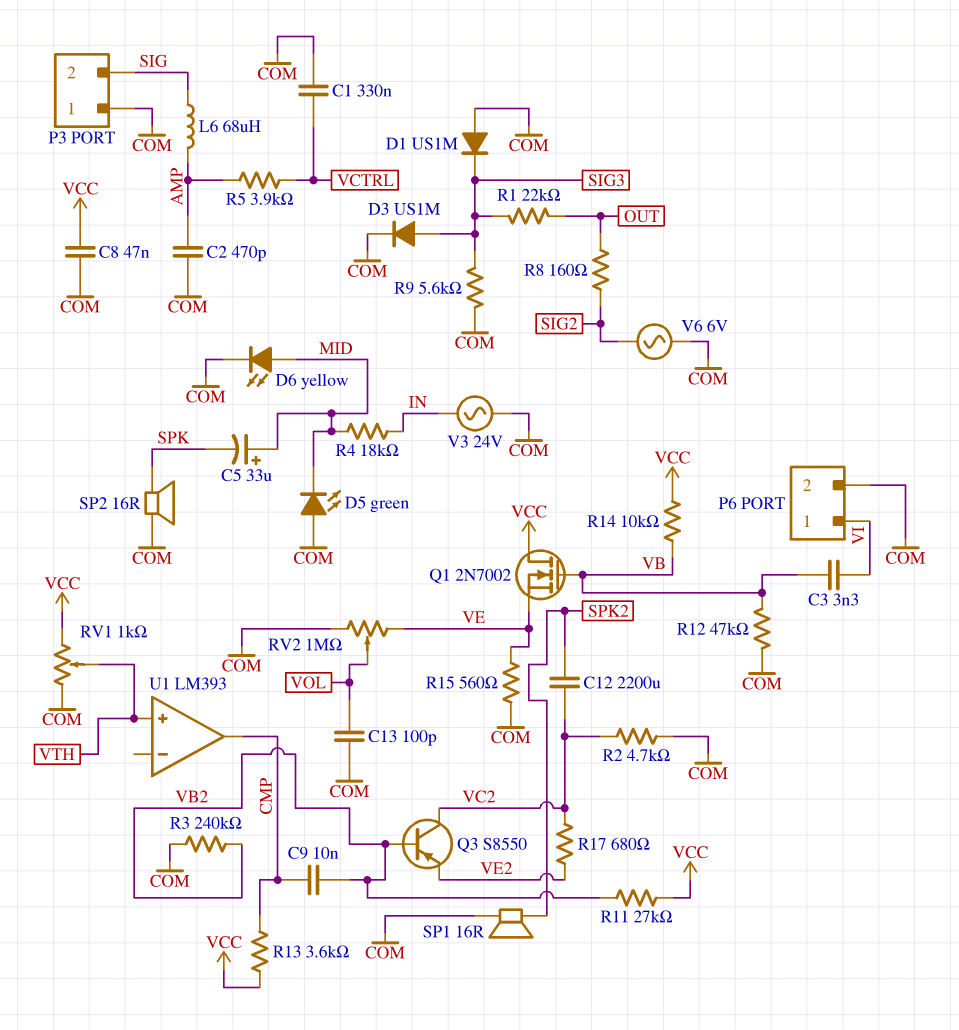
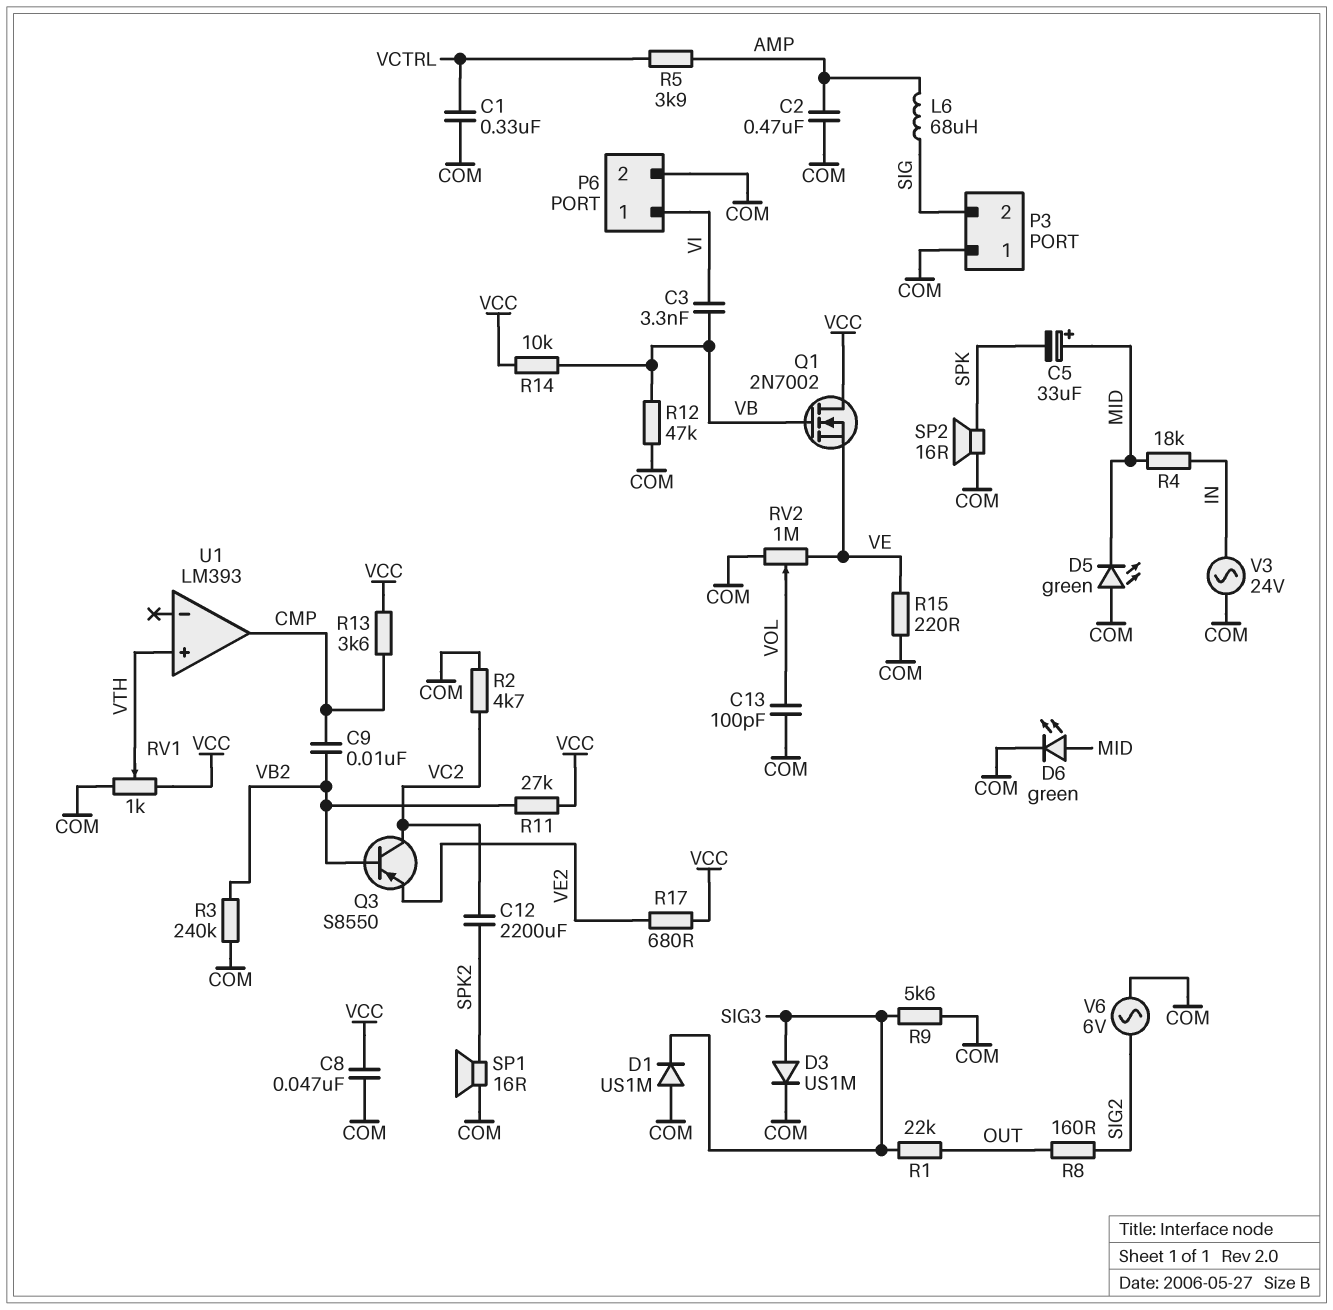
C2: 470pF (AMP, COM) -> 470nF (AMP, COM)
D6: LED yellow (A MID, K COM) -> LED green (A MID, K COM)
R15: 560 (COM, VE) -> 220 (COM, VE)
R17: 680 (VC2, VE2) -> 680 (VCC, VE2)

